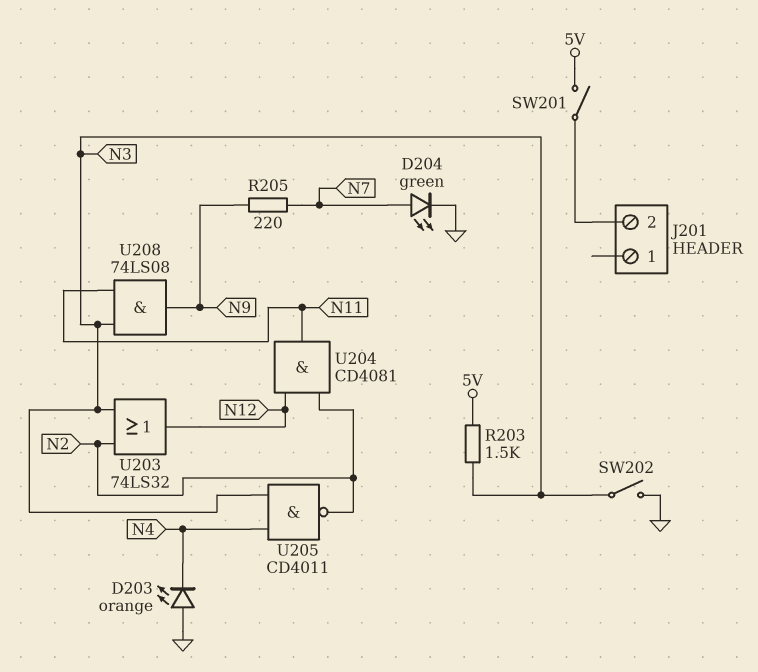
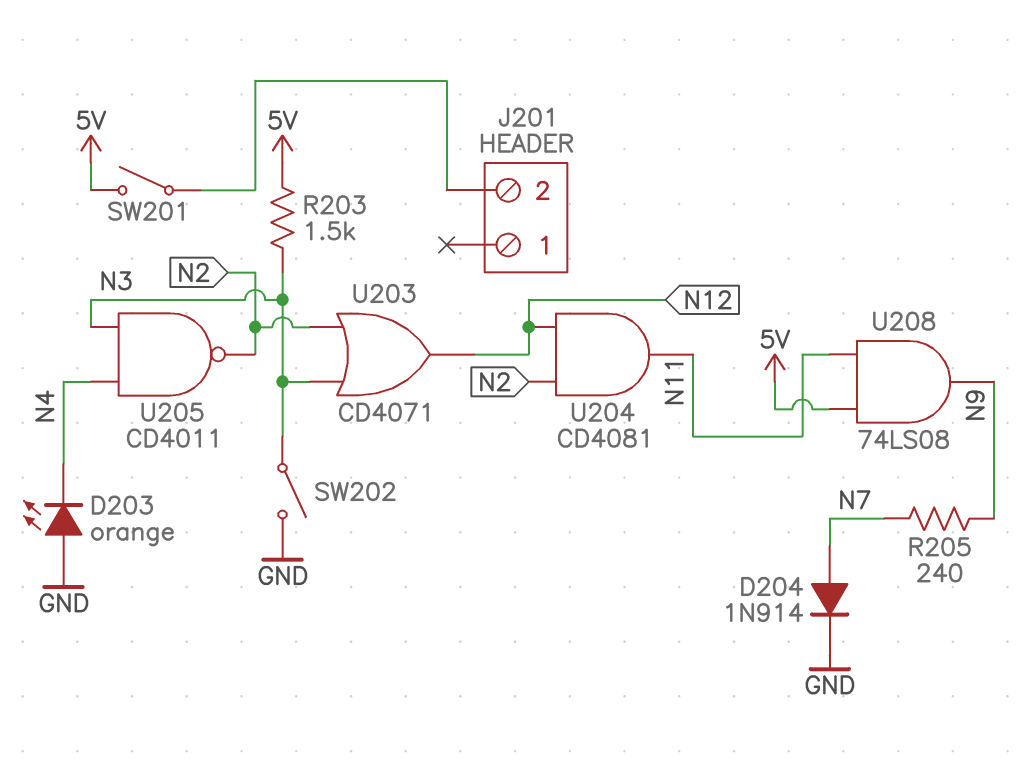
D204: LED green (A N7, K GND) -> diode 1N914 (A N7, K GND)
R205: 220 (N7, N9) -> 240 (N7, N9)
U203: OR 74LS32 (in N2, in N3, out N12) -> OR CD4071 (in N2, in N3, out N12)
U208: AND 74LS08 (in N3, in N11, out N9) -> AND 74LS08 (in 5V, in N11, out N9)

